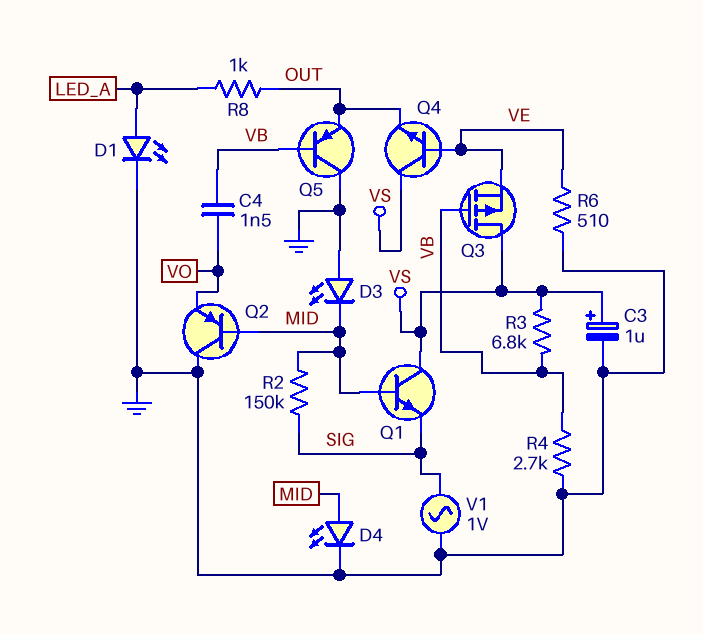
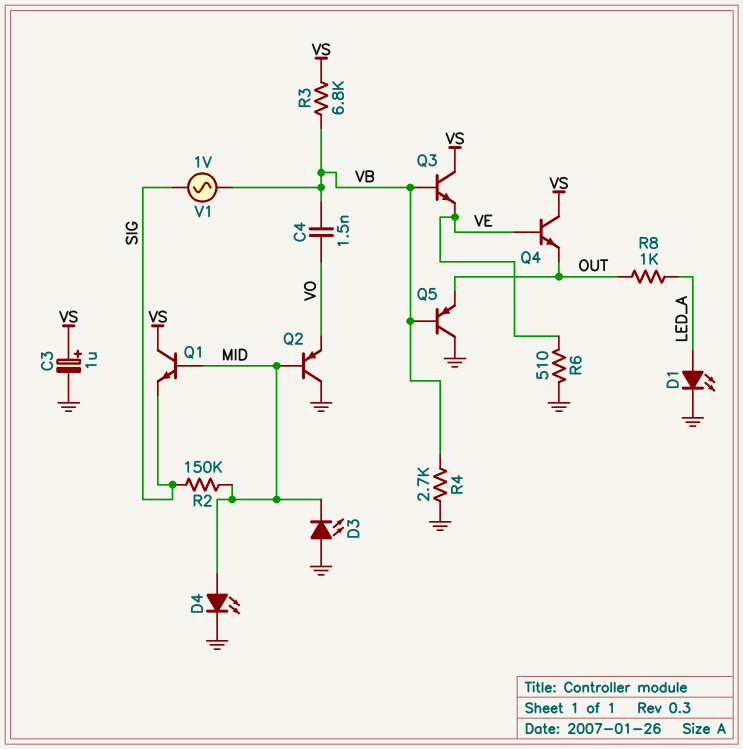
Q3: PMOS (G VB, D VS, S VE) -> NPN (B VB, C VS, E VE)
V1: AC 1V (GND, SIG) -> AC 1V (SIG, VB)

